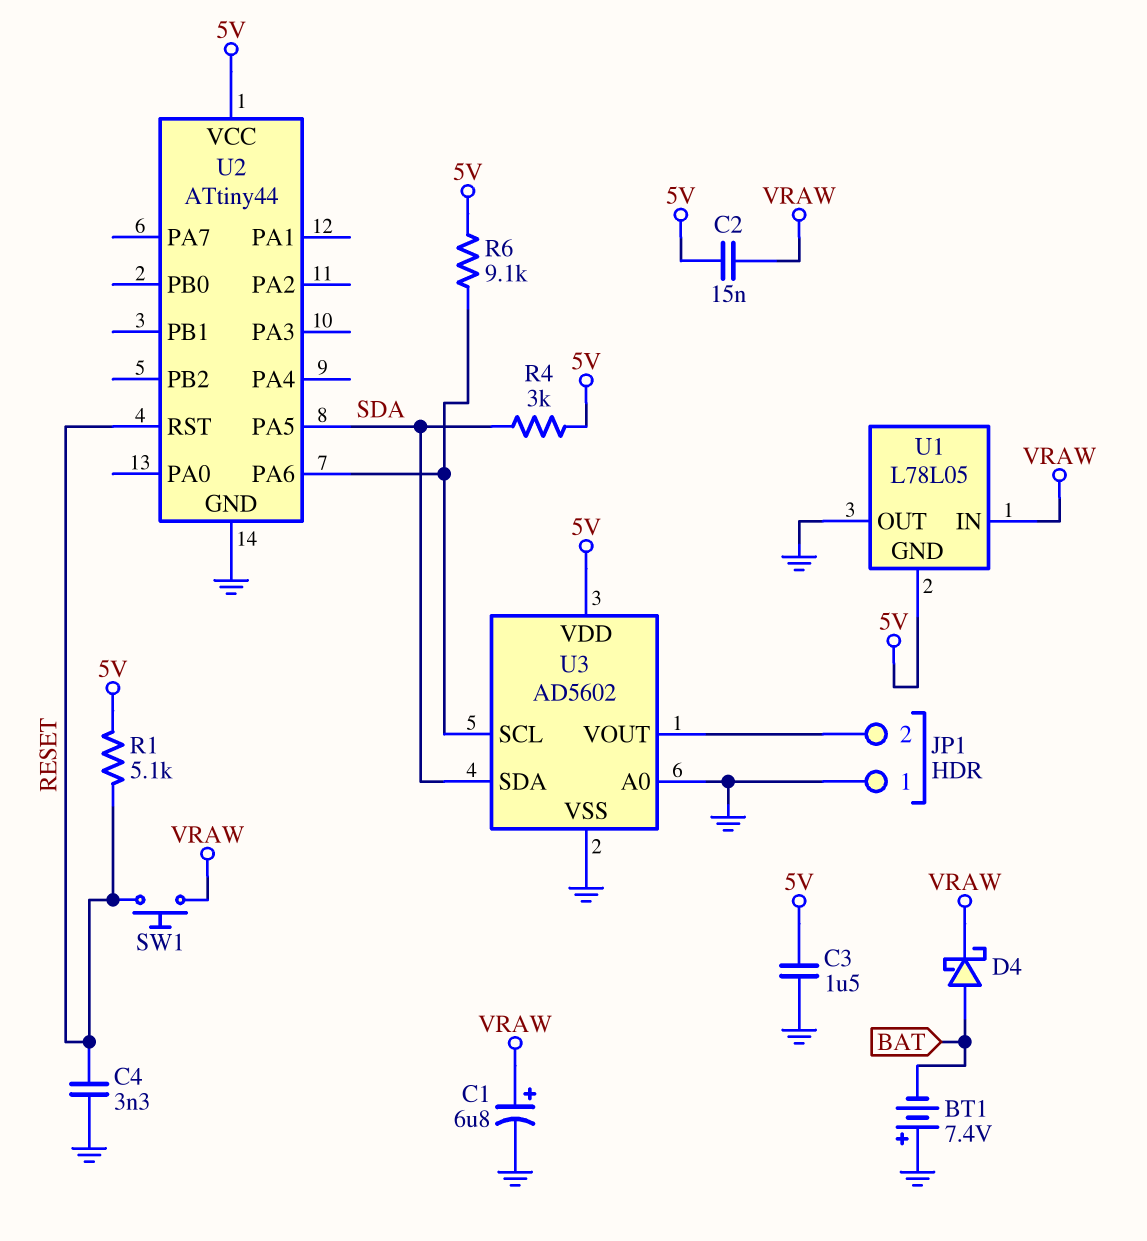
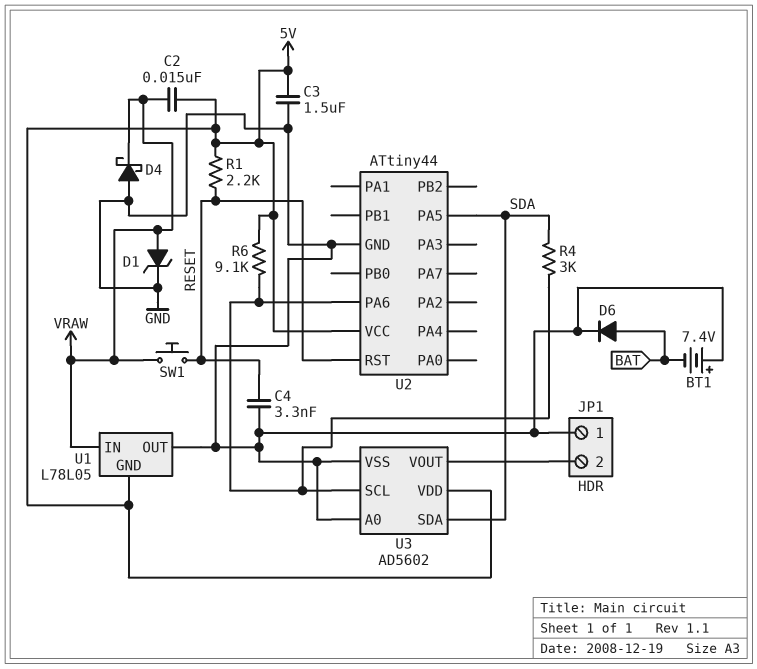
C1: 6.8uF (plus VRAW, minus GND) -> none
D1: none -> zener (A VRAW, K GND)
D4: schottky (A BAT, K VRAW) -> schottky (A GND, K VRAW)
D6: none -> diode (A BAT, K GND)
R1: 5.1k (5V, RESET) -> 2.2k (5V, RESET)
R4: 3k (5V, SDA) -> 3k (SDA, U2/PA6)

